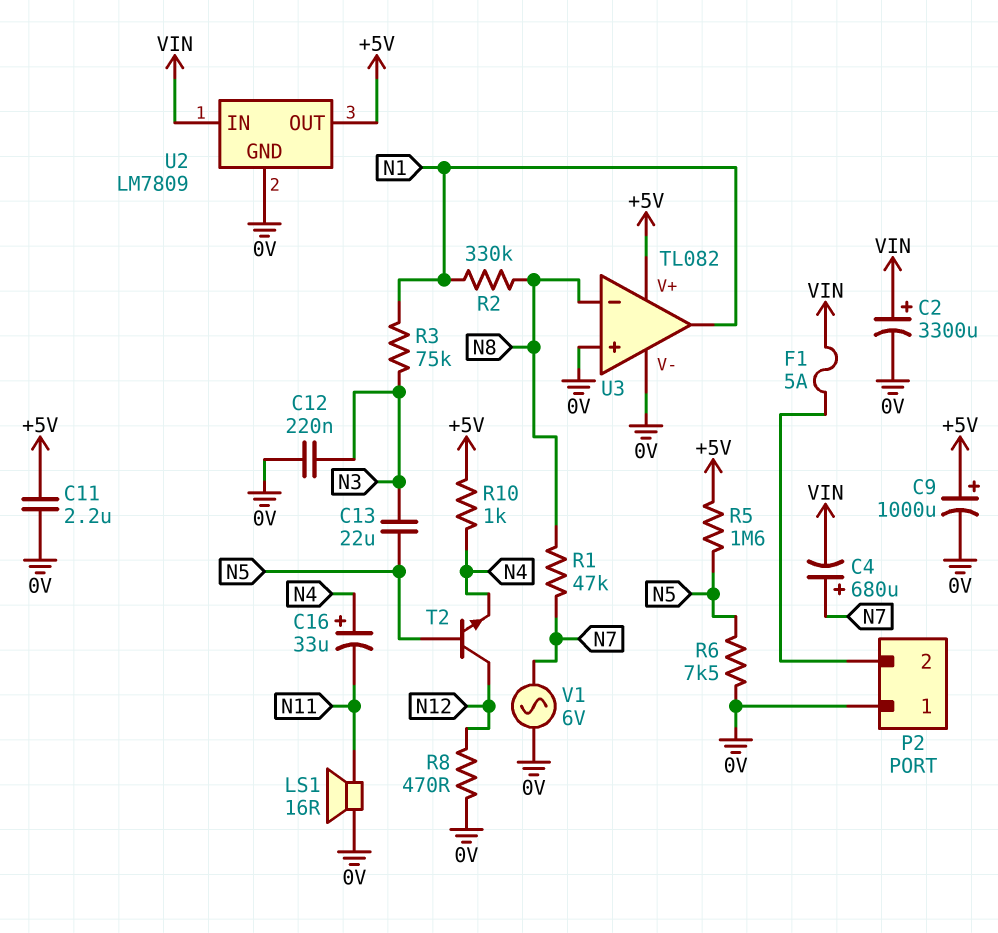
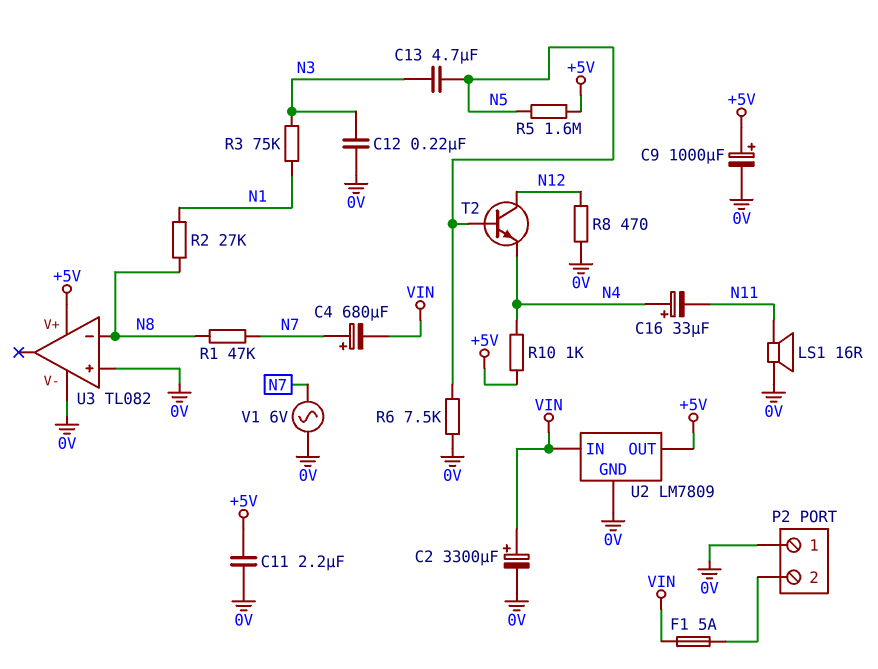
C13: 22uF (N3, N5) -> 4.7uF (N3, N5)
R2: 330k (N1, N8) -> 27k (N1, N8)
U3 pin out: N1 -> none

